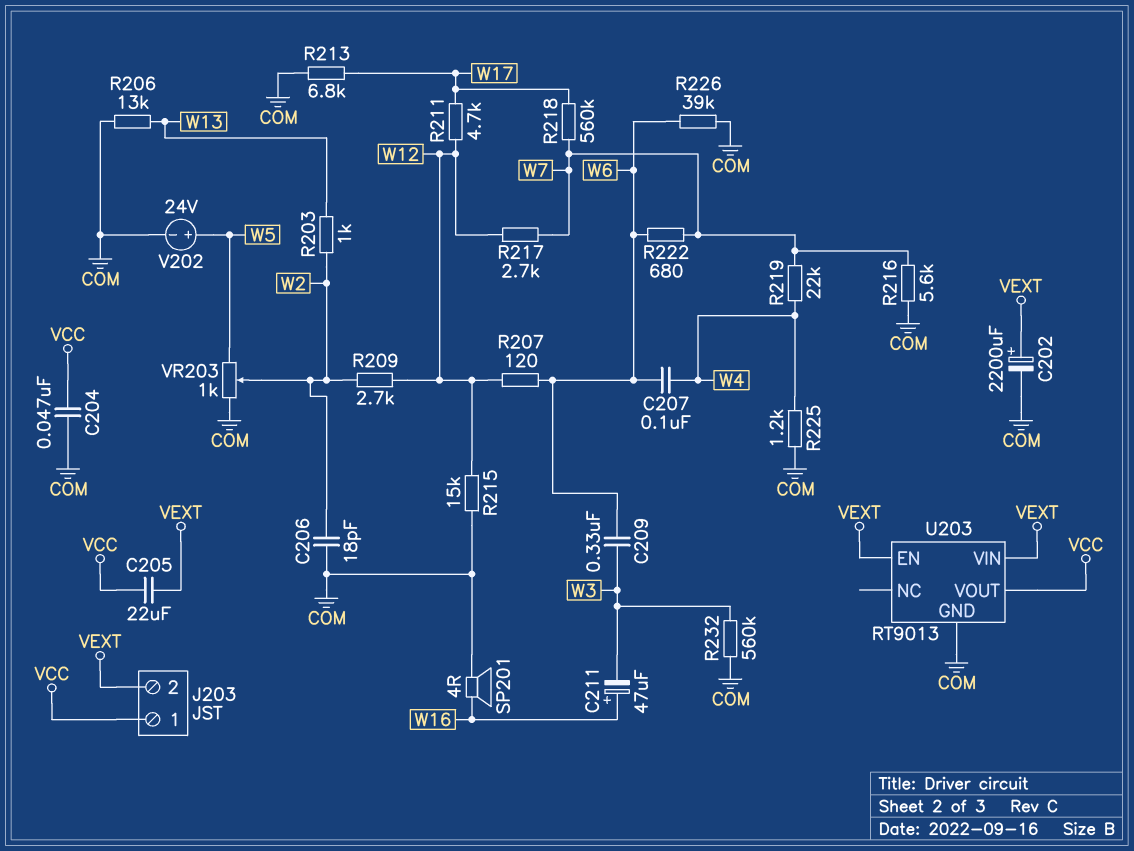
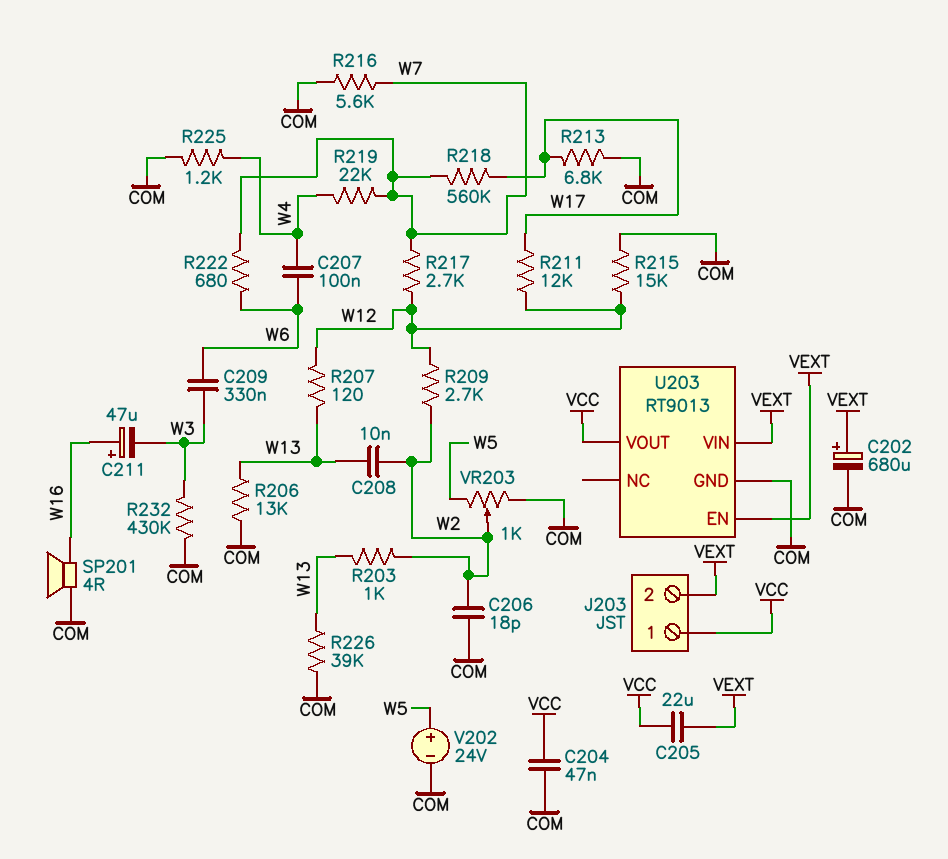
C202: 2200uF (plus VEXT, minus COM) -> 680uF (plus VEXT, minus COM)
C208: none -> 10nF (W2, W13)
R207: 120 (W6, W12) -> 120 (W12, W13)
R211: 4.7k (W12, W17) -> 12k (W12, W17)
R226: 39k (COM, W6) -> 39k (COM, W13)
R232: 560k (COM, W3) -> 430k (COM, W3)

